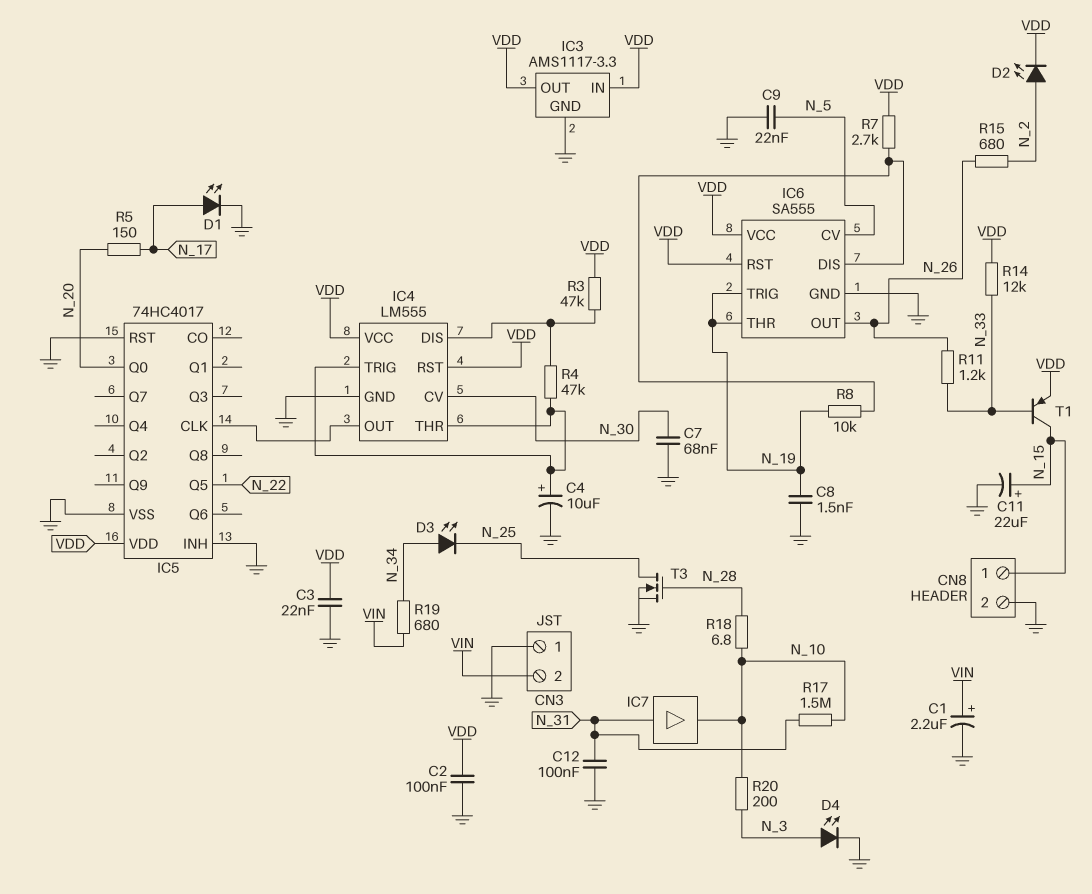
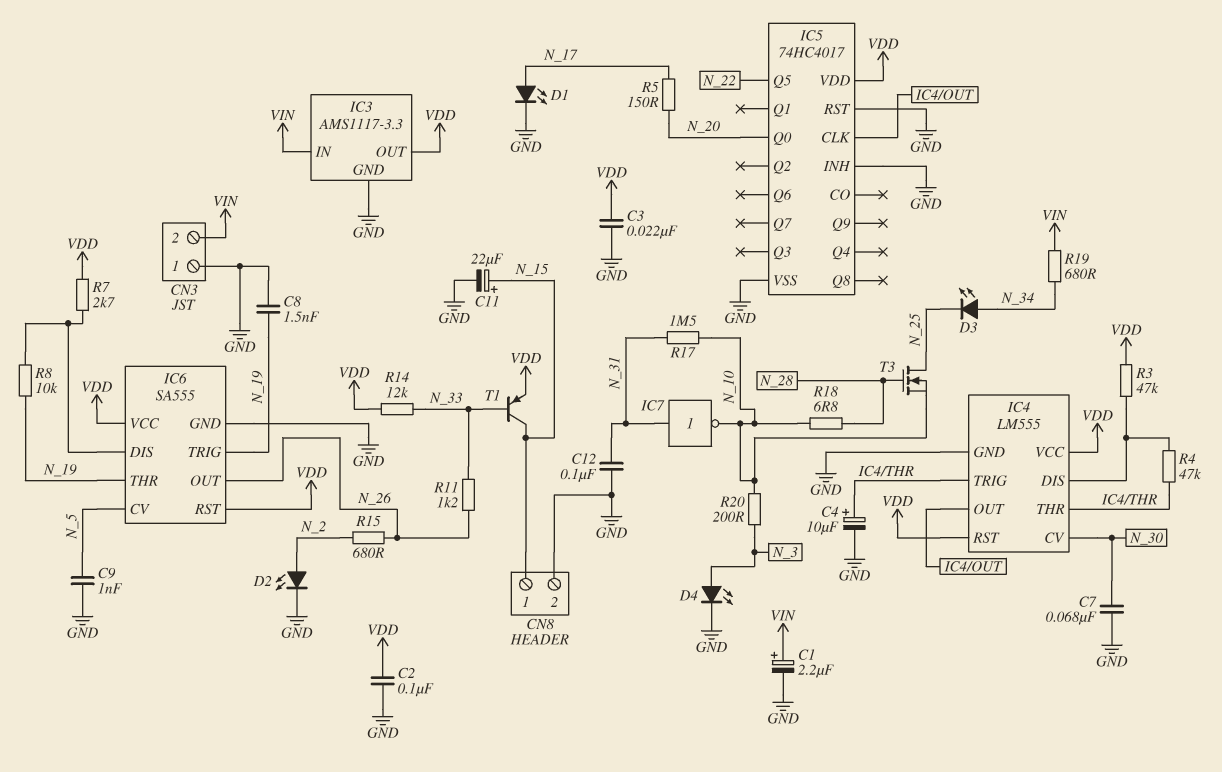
C9: 22nF (GND, N_5) -> 1nF (GND, N_5)
D2: LED (A N_2, K VDD) -> LED (A N_2, K GND)
IC3 pin IN: VDD -> VIN
IC7: buffer (in N_31, out N_10) -> NOT (in N_31, out N_10)
T3: NMOS (G N_28, D N_25, S GND) -> NMOS (G N_28, D N_25, S N_10)

